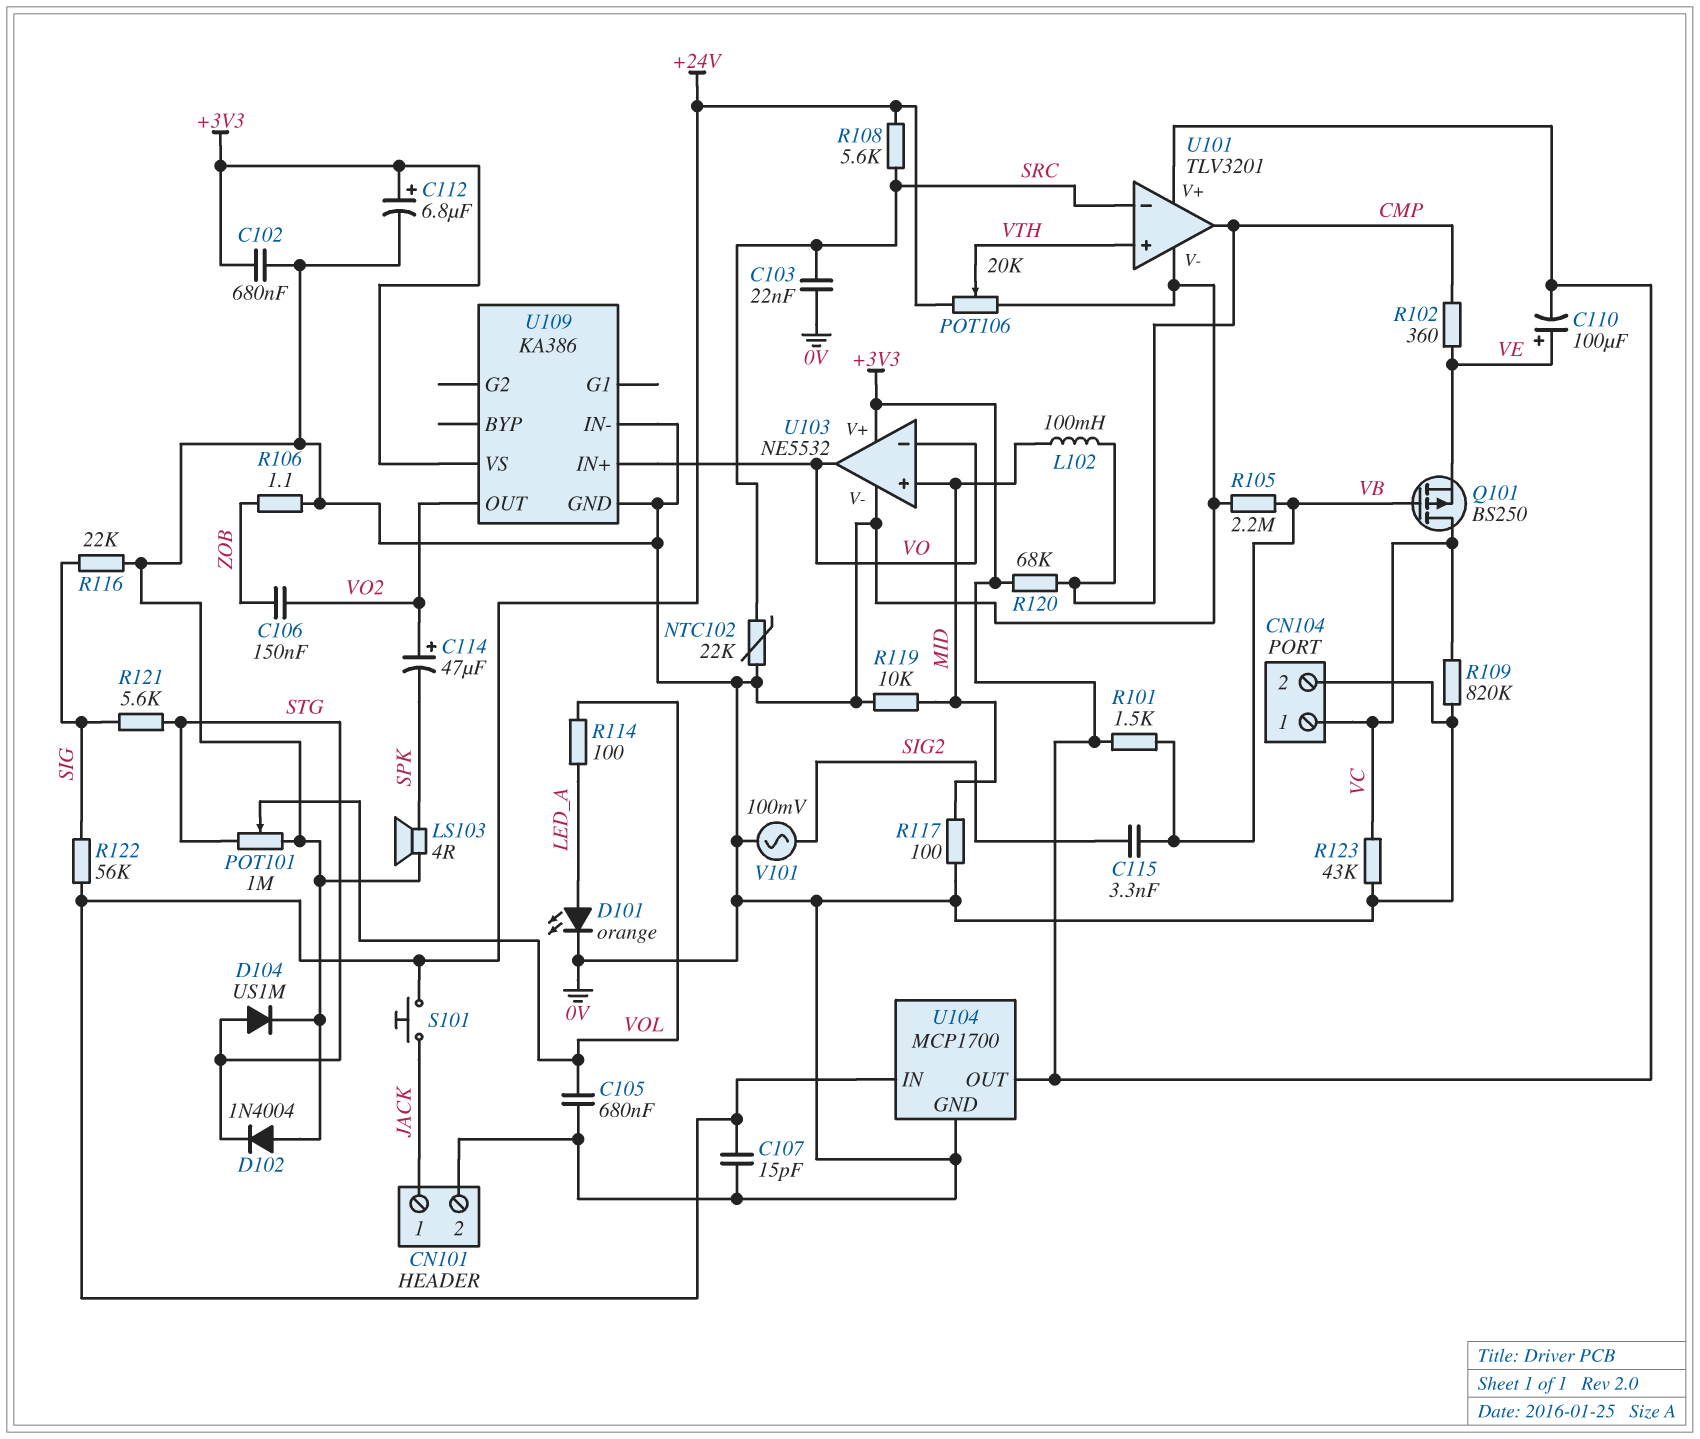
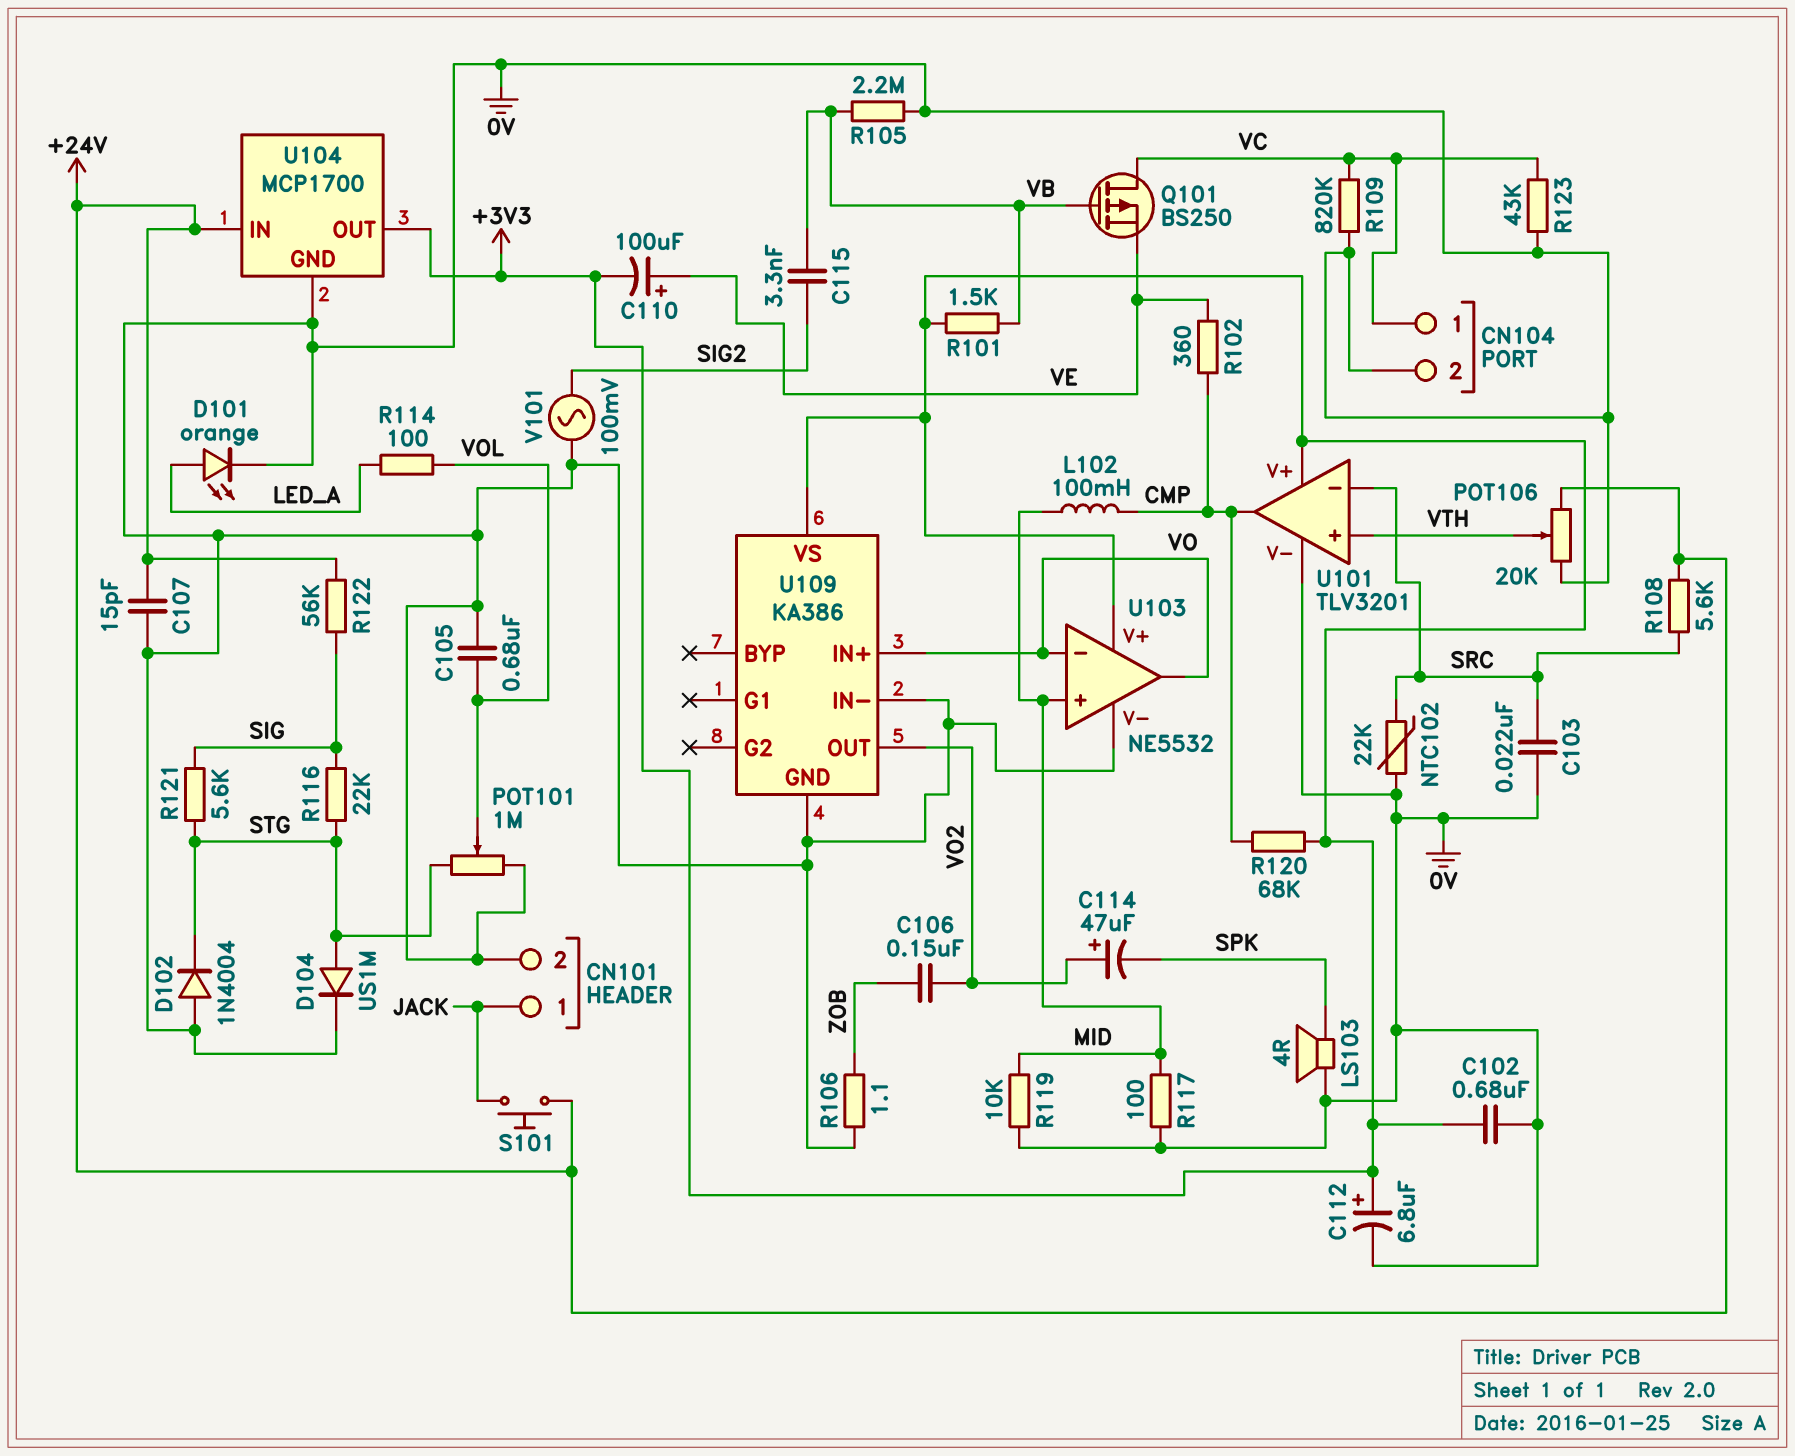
R116: 22k (0V, SIG) -> 22k (SIG, STG)

